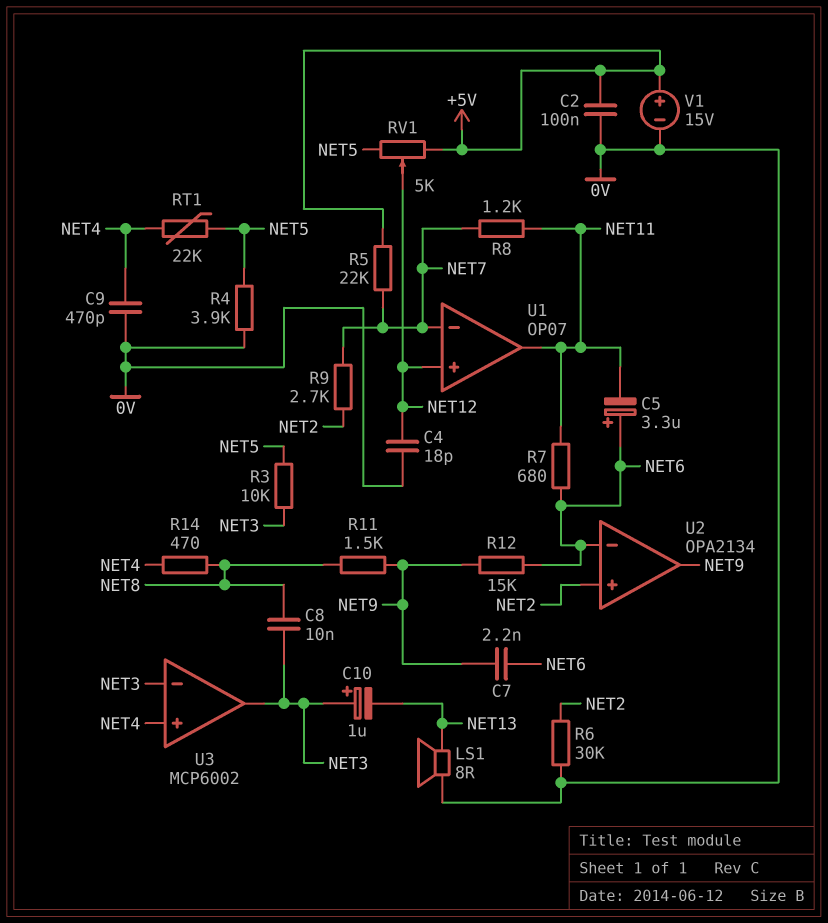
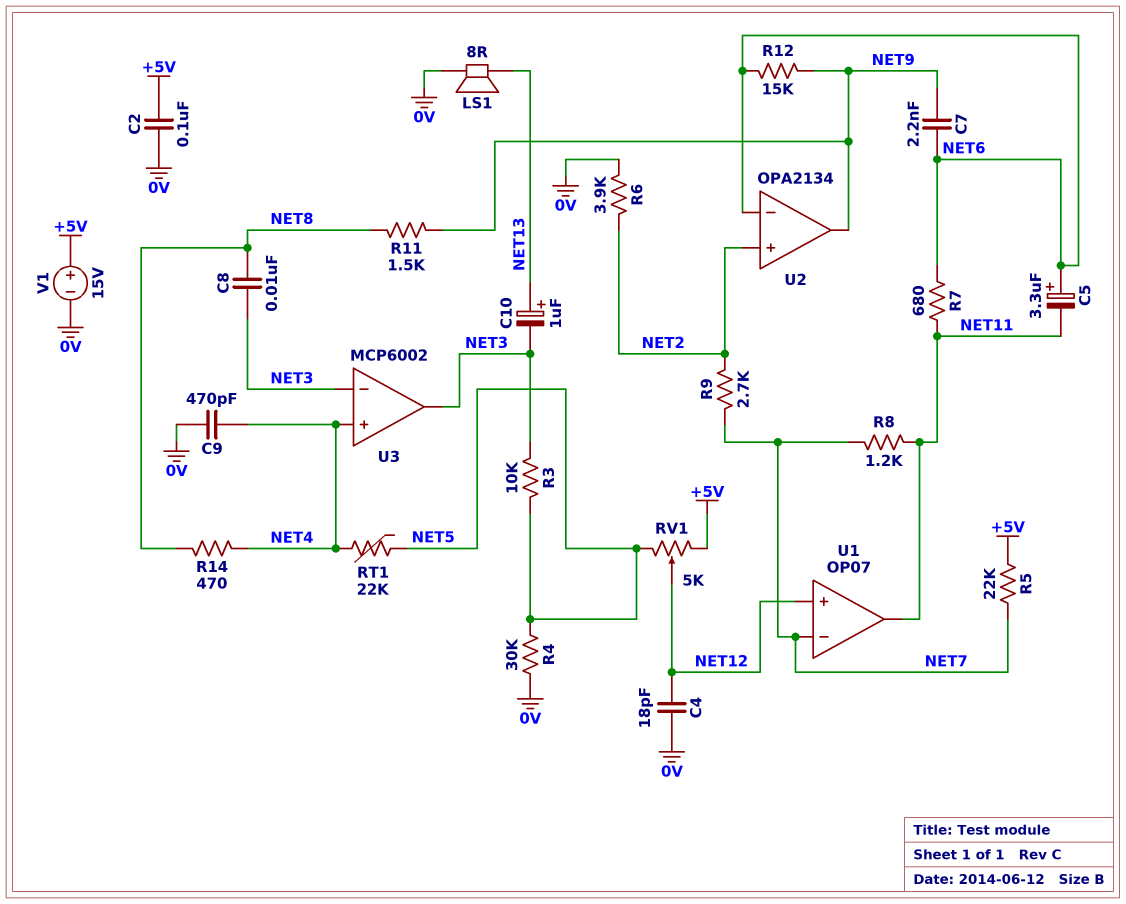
C10: 1uF (plus NET3, minus NET13) -> 1uF (plus NET13, minus NET3)
R4: 3.9k (0V, NET5) -> 30k (0V, NET5)
R6: 30k (0V, NET2) -> 3.9k (0V, NET2)

